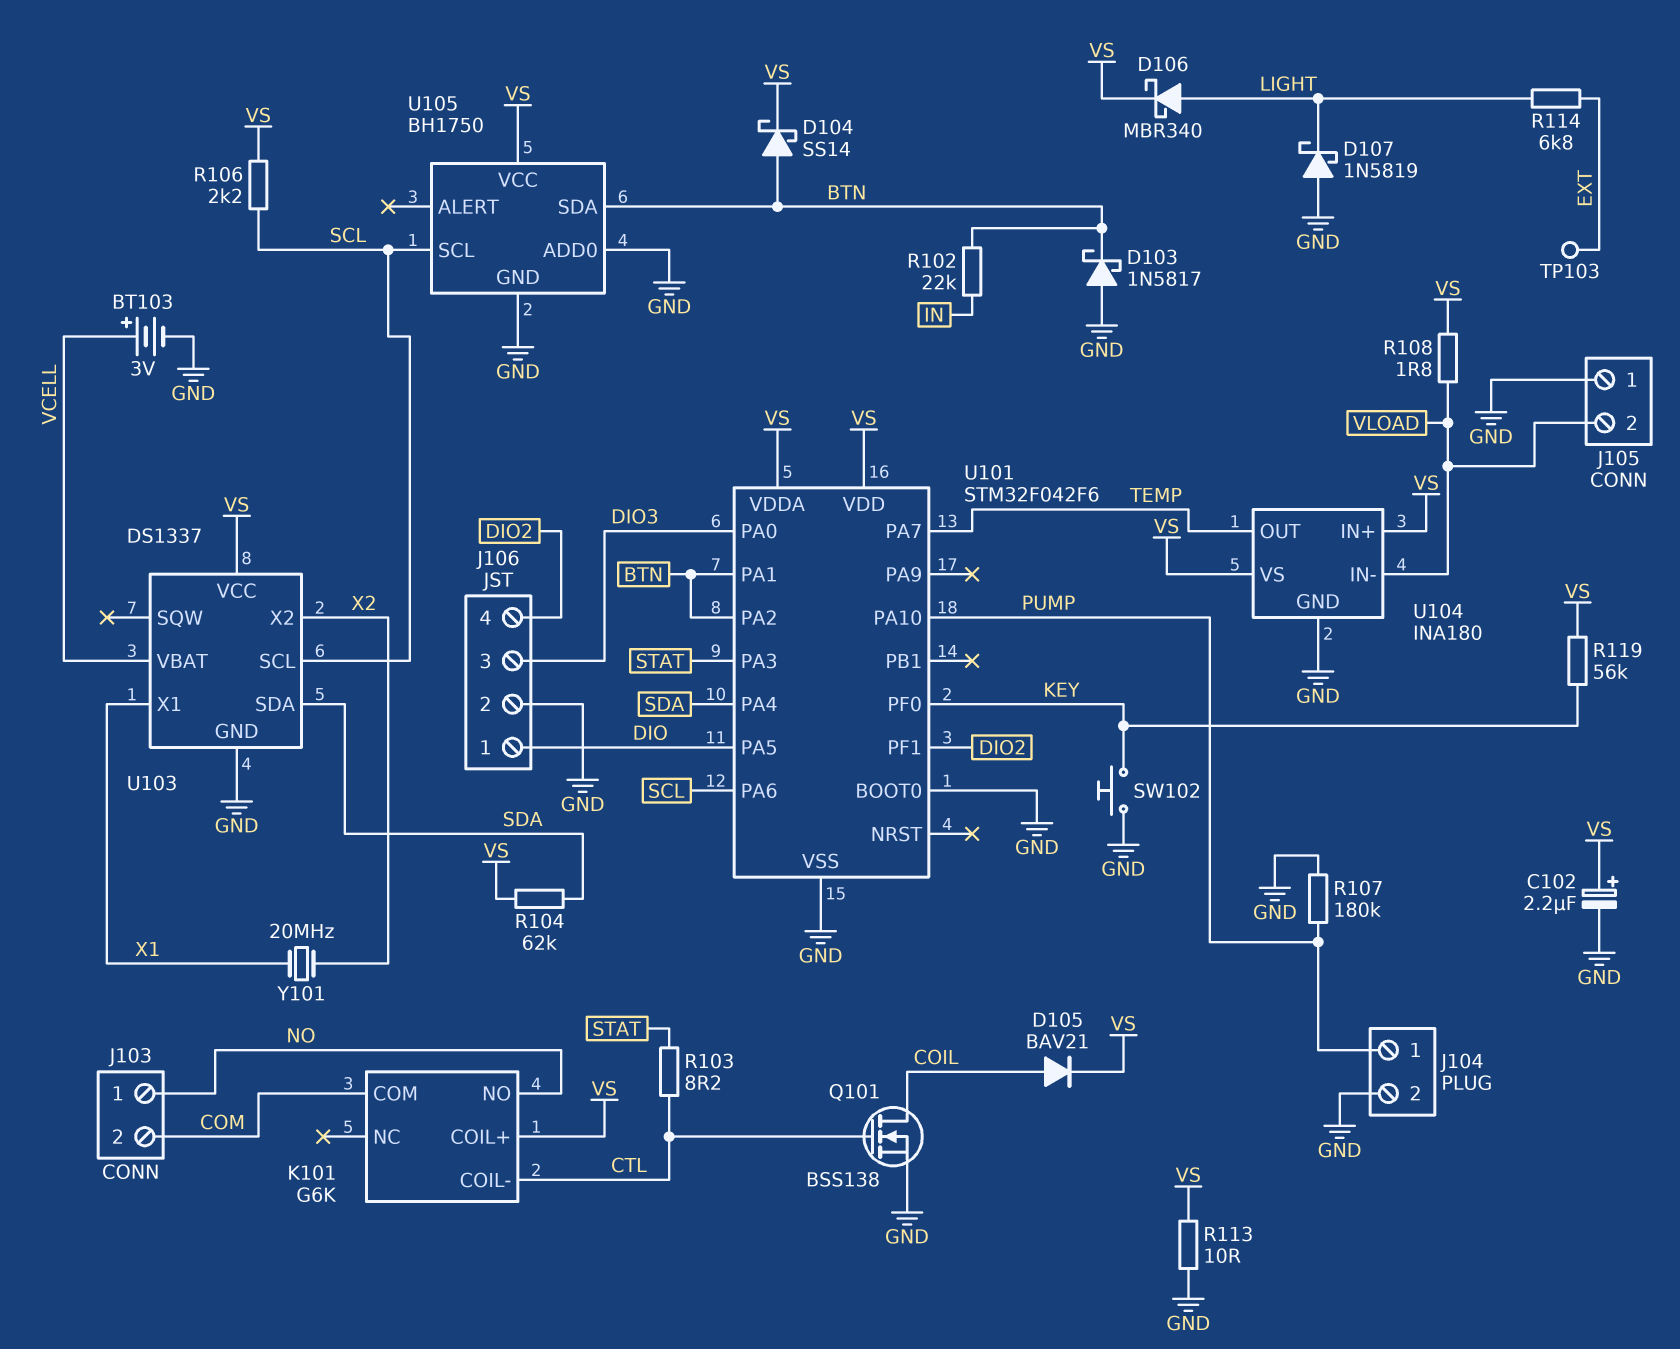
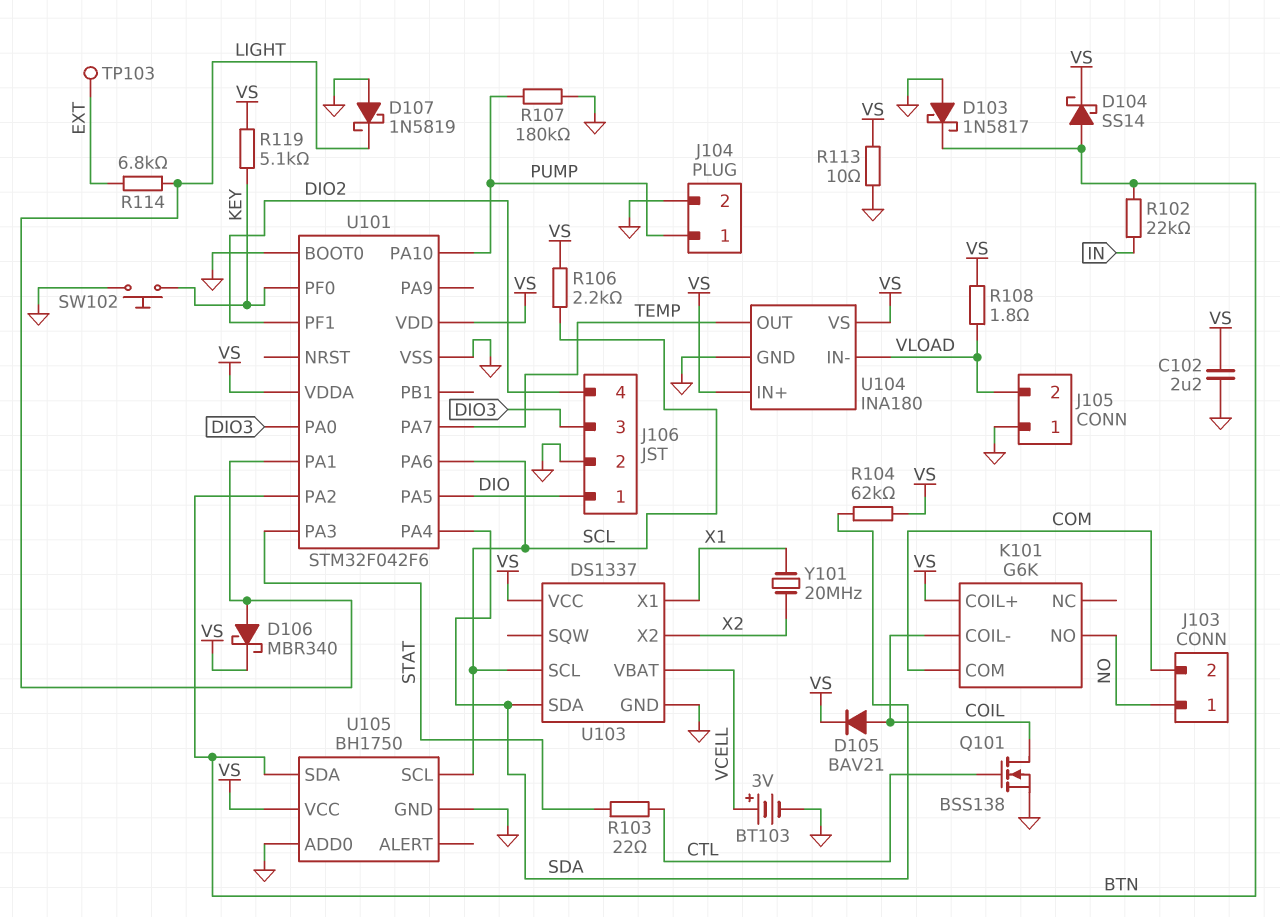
C102: 2.2uF (plus VS, minus GND) -> 2.2uF (GND, VS)
K101 pin COIL-: CTL -> COIL
R103: 8.2 (CTL, STAT) -> 22 (CTL, STAT)
R119: 56k (KEY, VS) -> 5.1k (KEY, VS)
U101 pin PA1: BTN -> LIGHT

